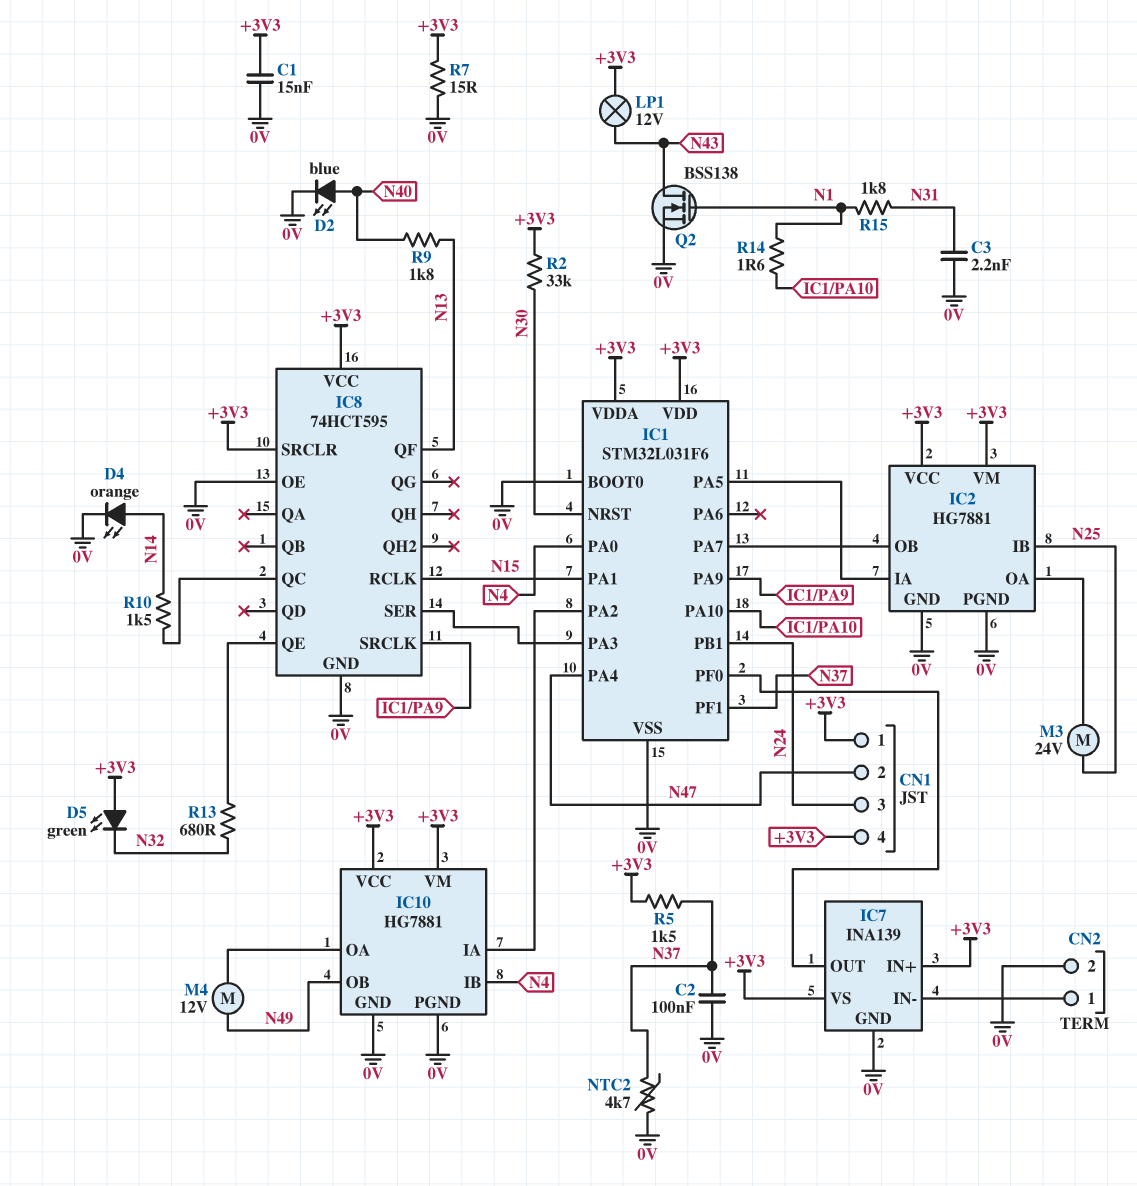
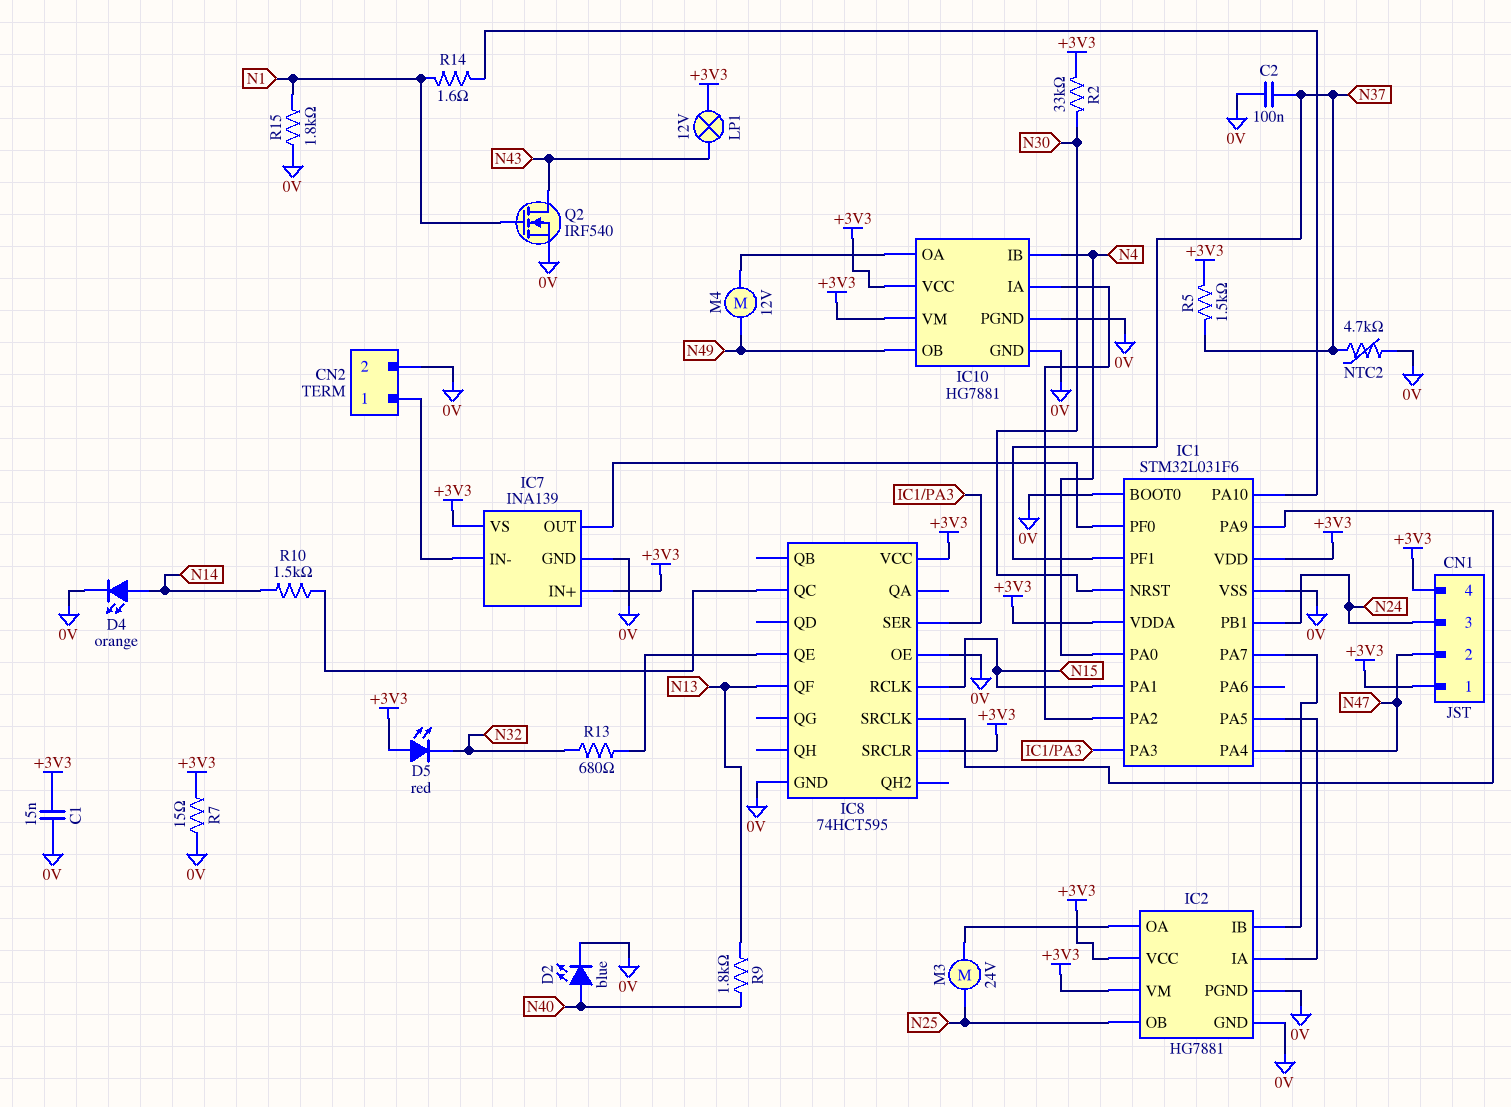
C3: 2.2nF (0V, N31) -> none
D5: LED green (A +3V3, K N32) -> LED red (A +3V3, K N32)
IC2 pin IB: N25 -> IC1/PA7
IC2 pin OB: IC1/PA7 -> N25
Q2: NMOS BSS138 (G N1, D N43, S 0V) -> NMOS IRF540 (G N1, D N43, S 0V)
R15: 1.8k (N1, N31) -> 1.8k (0V, N1)

